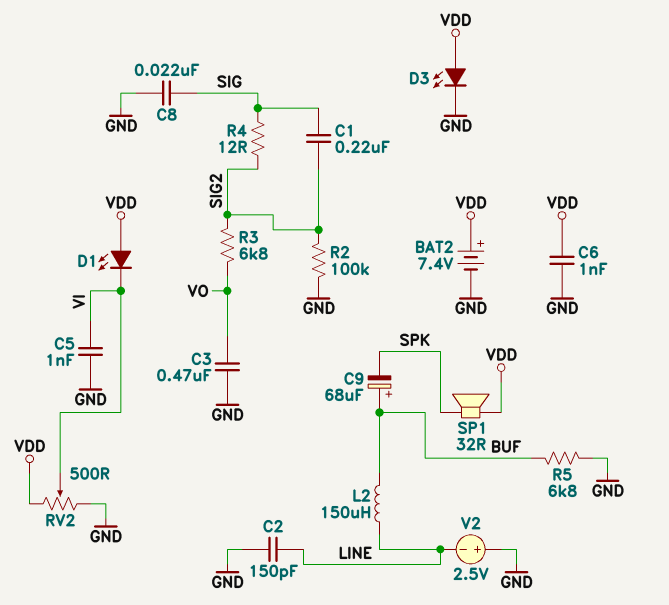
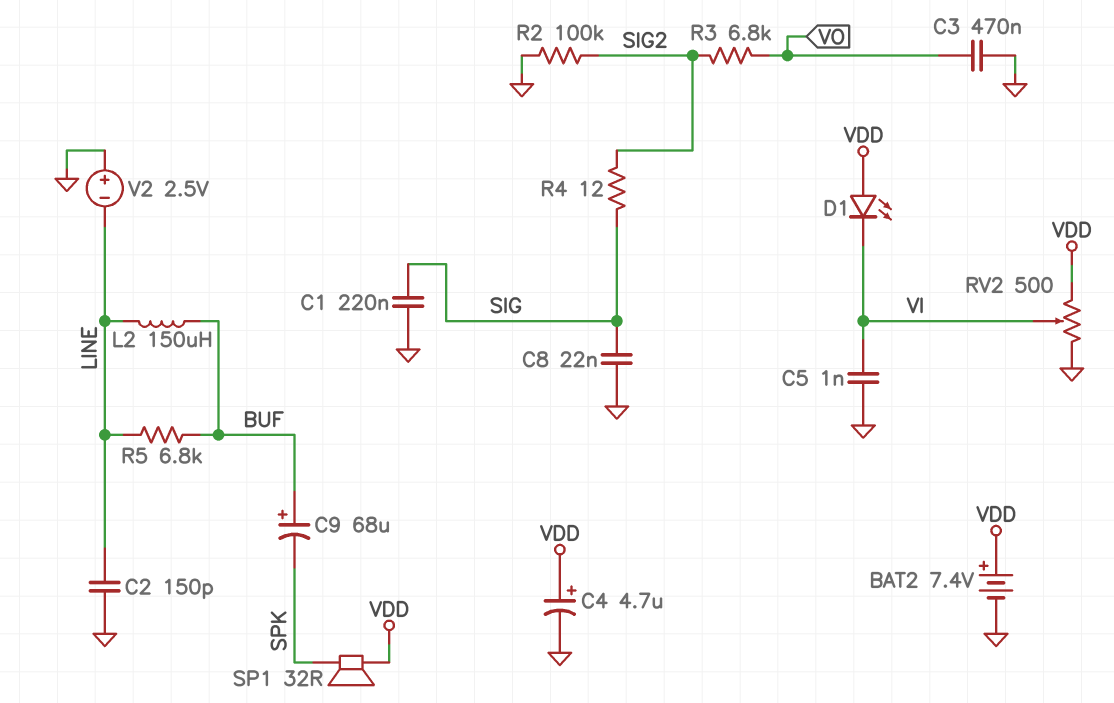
C1: 220nF (SIG, SIG2) -> 220nF (GND, SIG)
C4: none -> 4.7uF (plus VDD, minus GND)
C6: 1nF (GND, VDD) -> none
D3: LED (A VDD, K GND) -> none
R5: 6.8k (BUF, GND) -> 6.8k (BUF, LINE)

